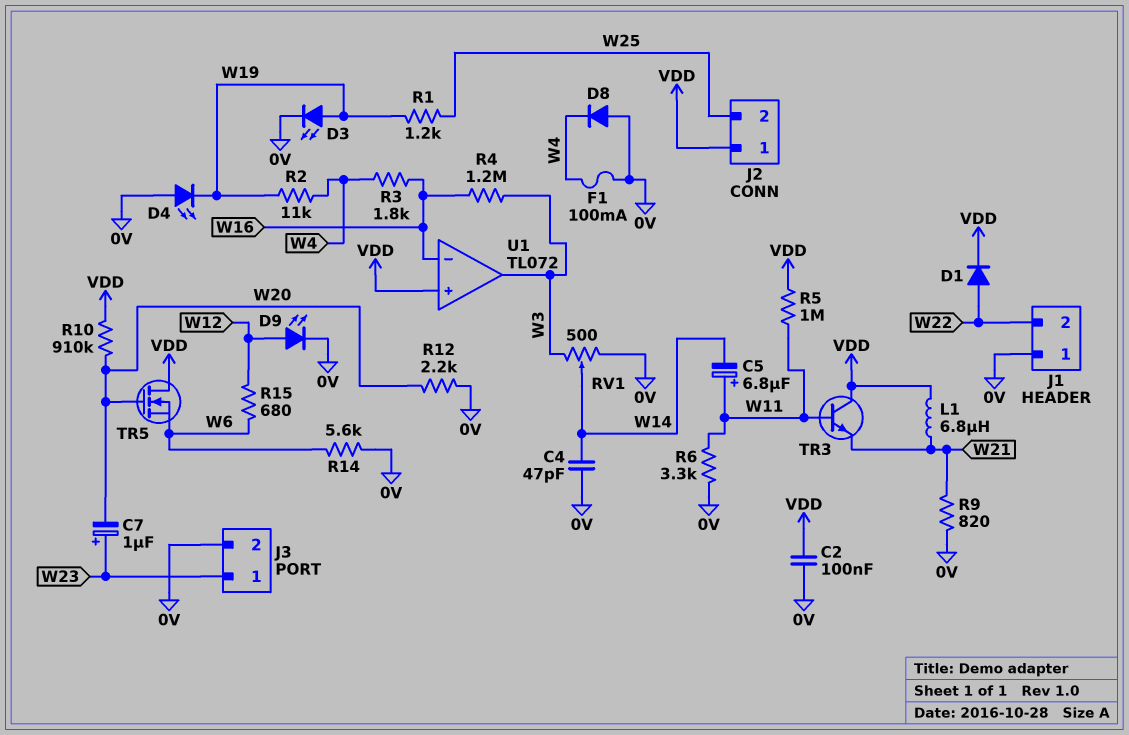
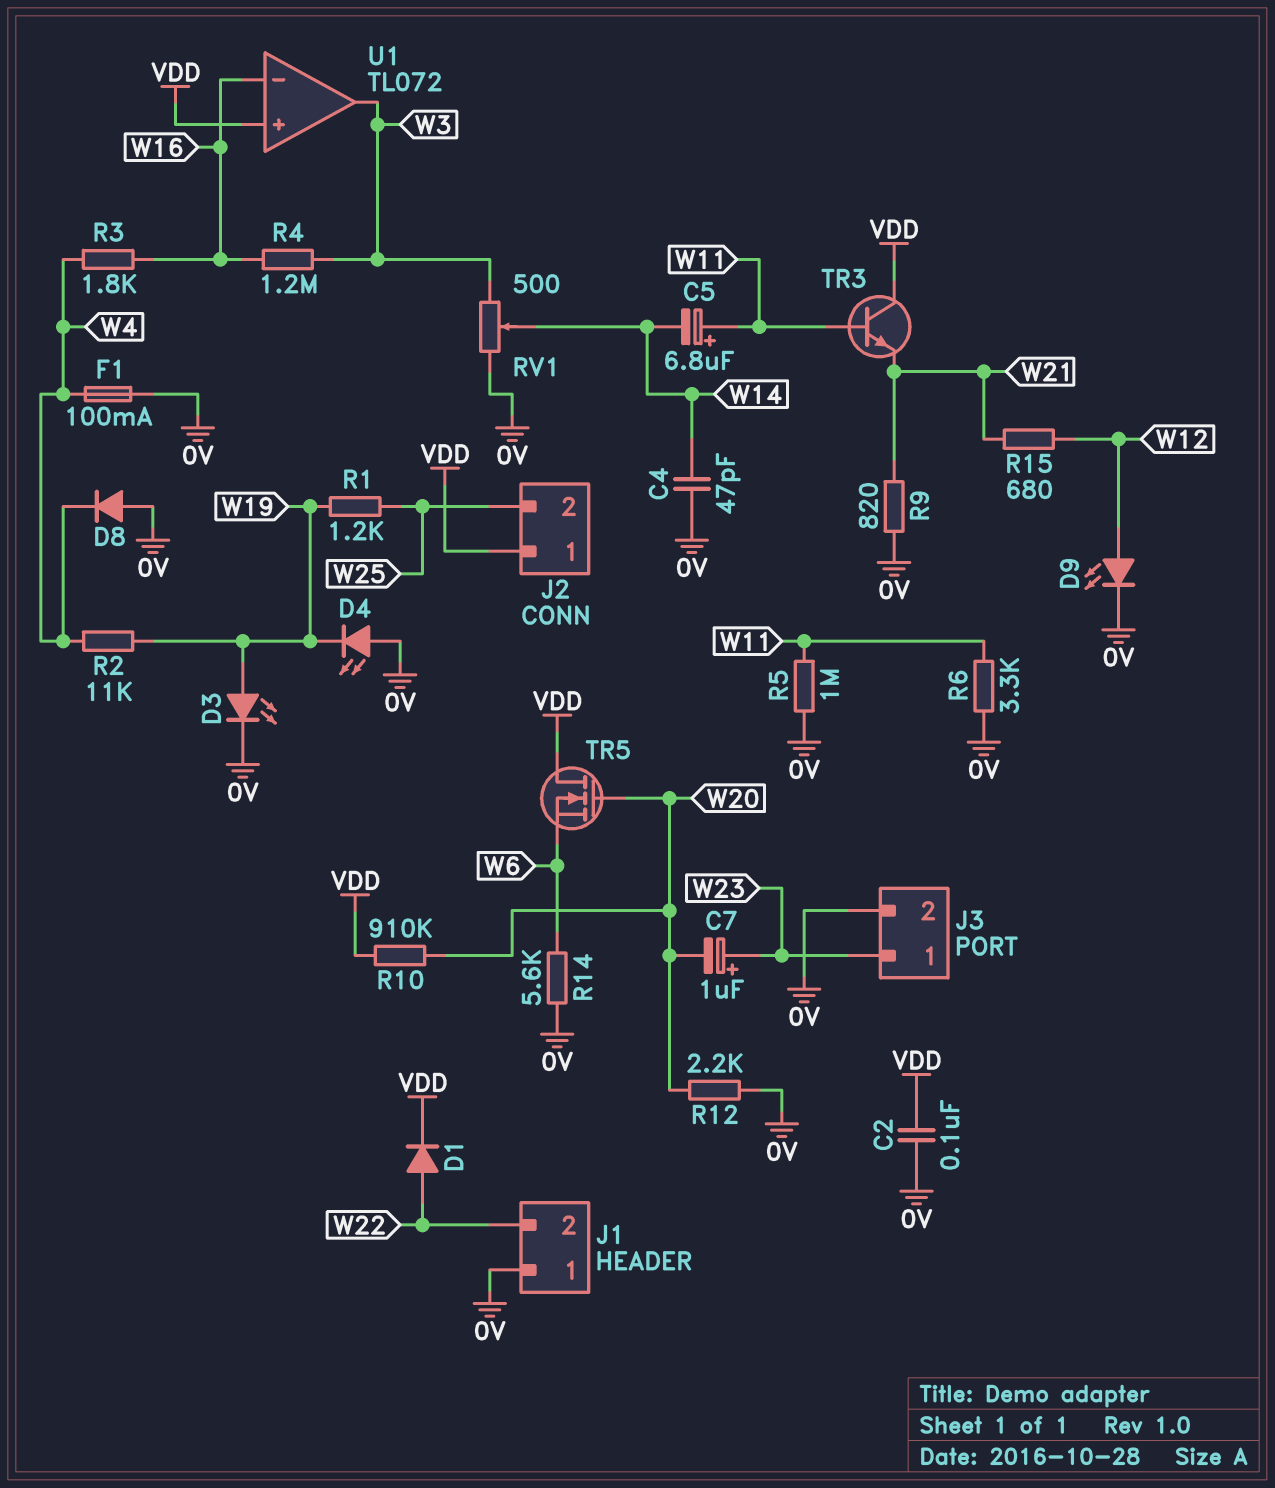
L1: 6.8uH (VDD, W21) -> none
R5: 1M (VDD, W11) -> 1M (0V, W11)
R15: 680 (W6, W12) -> 680 (W12, W21)

